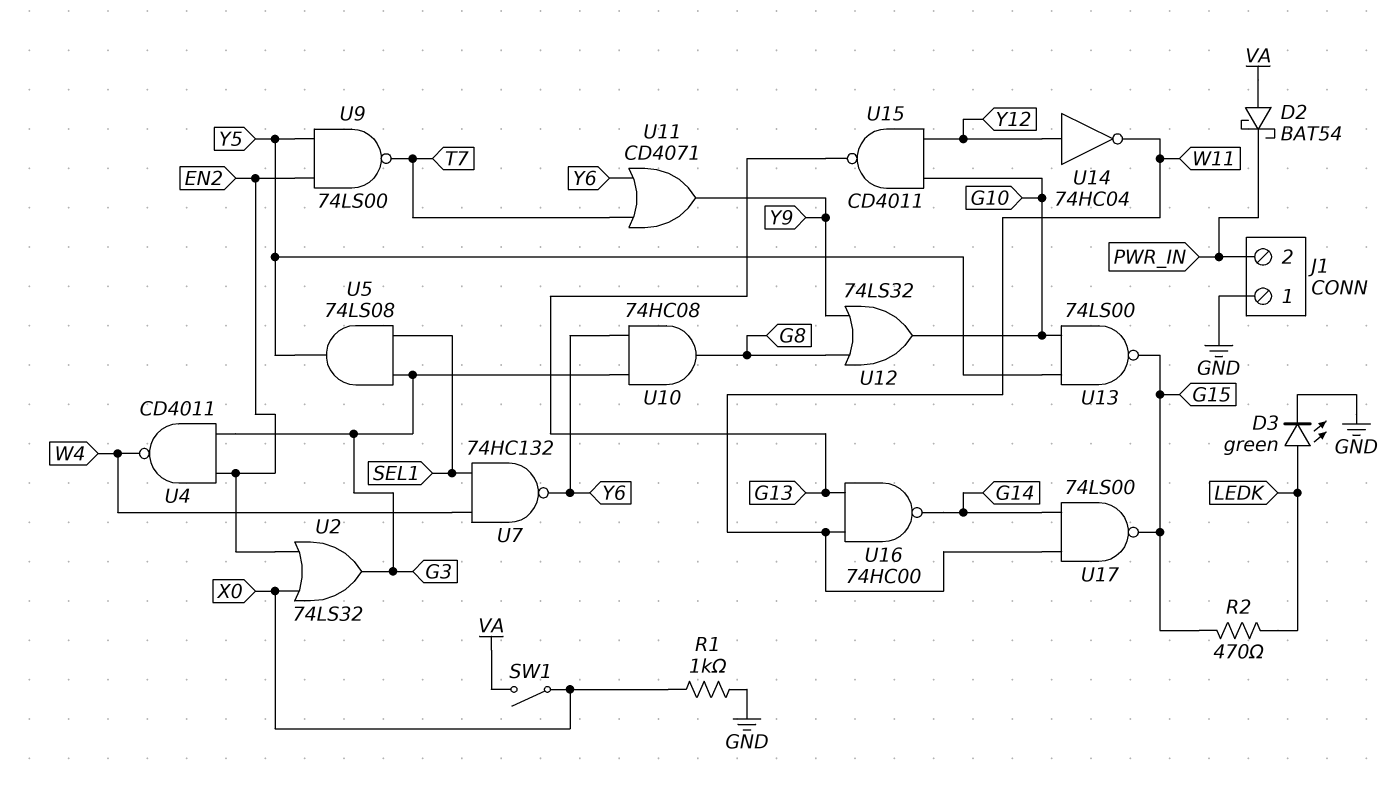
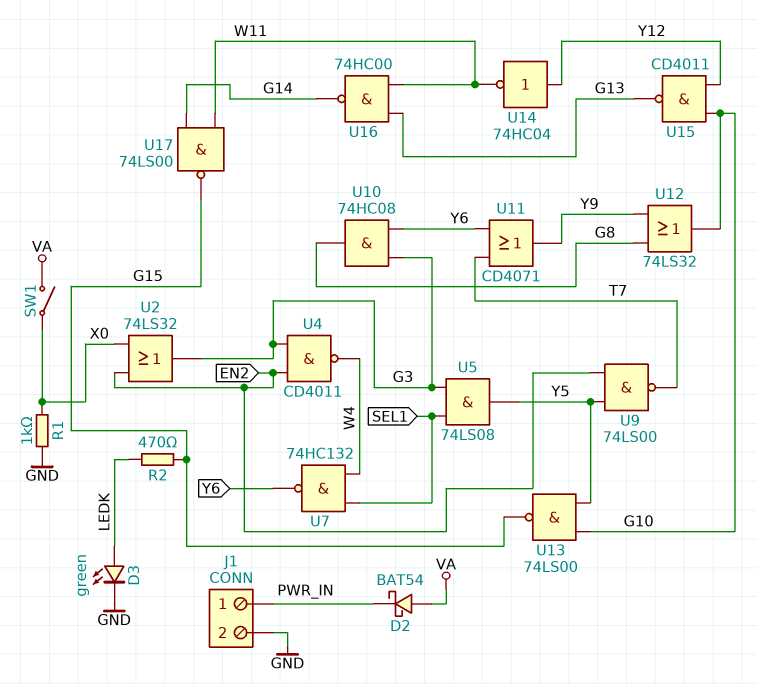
J1 pin 1: GND -> PWR_IN
J1 pin 2: PWR_IN -> GND

